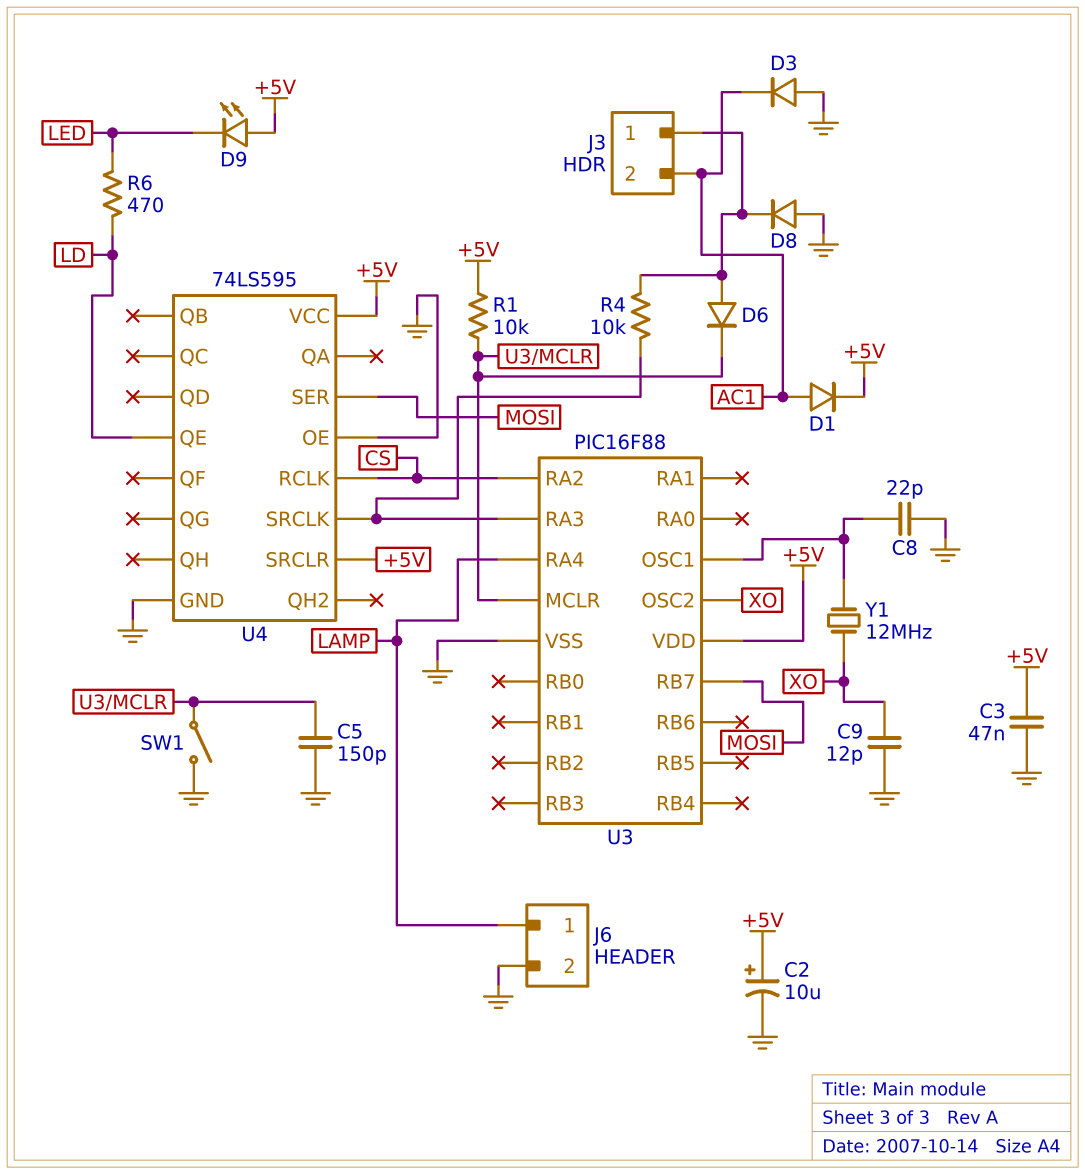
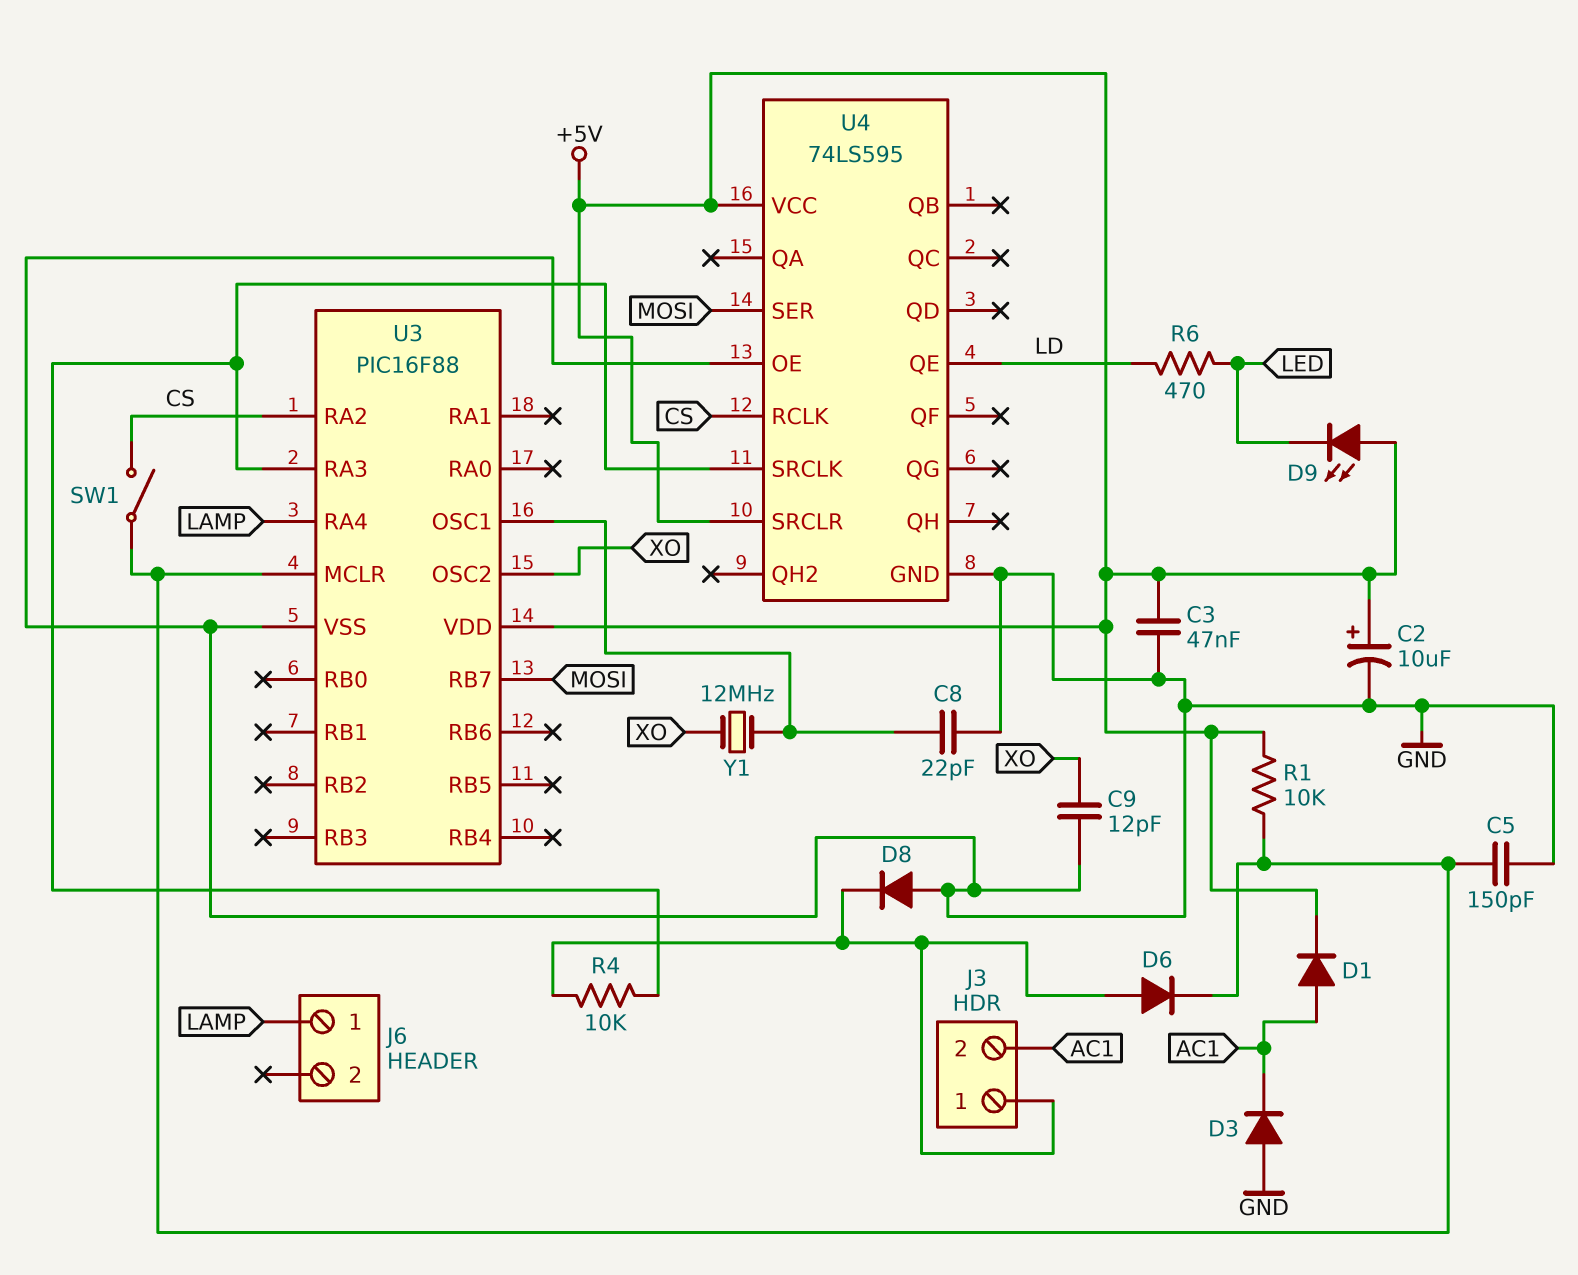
J6 pin 2: GND -> none
SW1: switch (GND, U3/MCLR) -> switch (CS, U3/MCLR)

